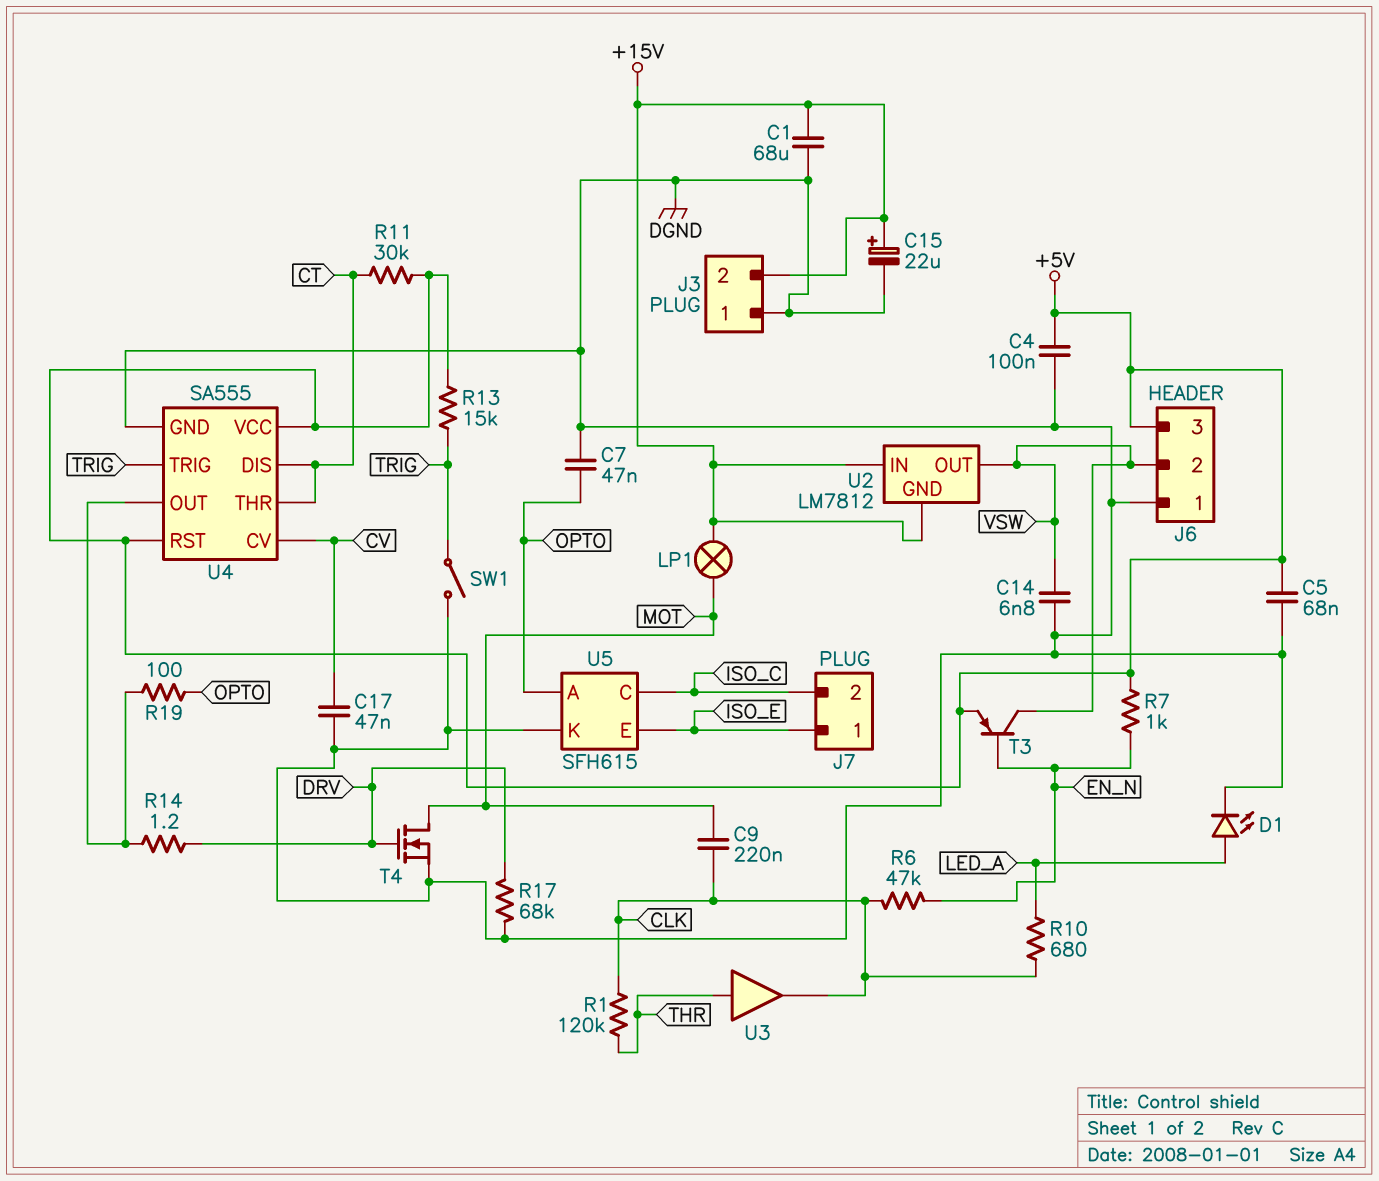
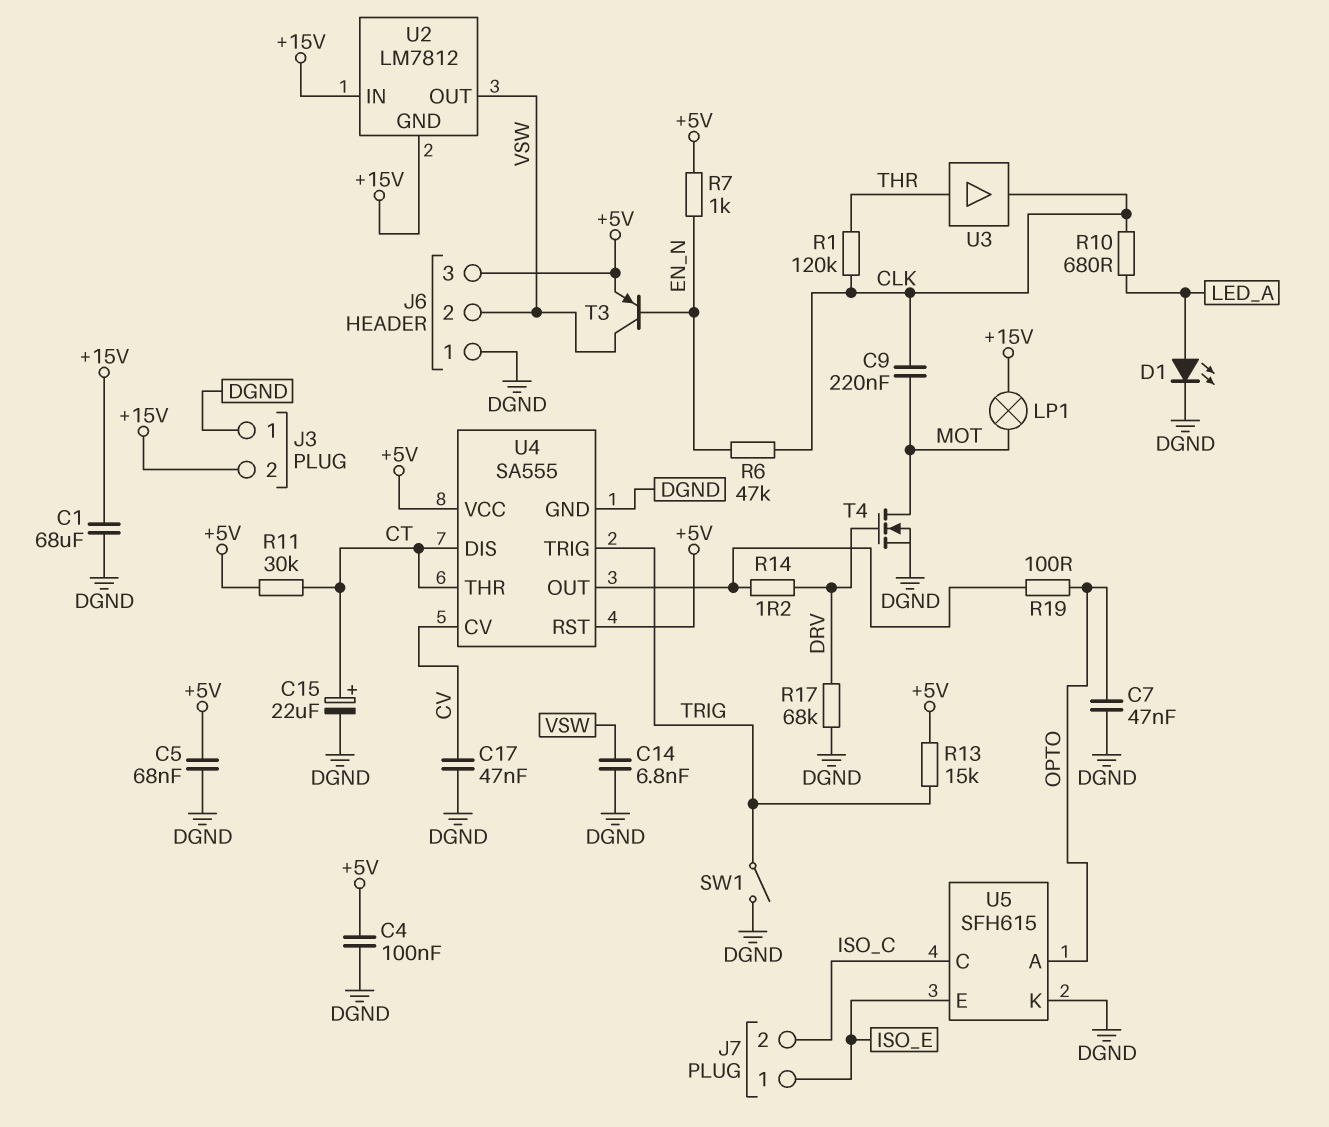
C15: 22uF (plus +15V, minus DGND) -> 22uF (plus CT, minus DGND)

